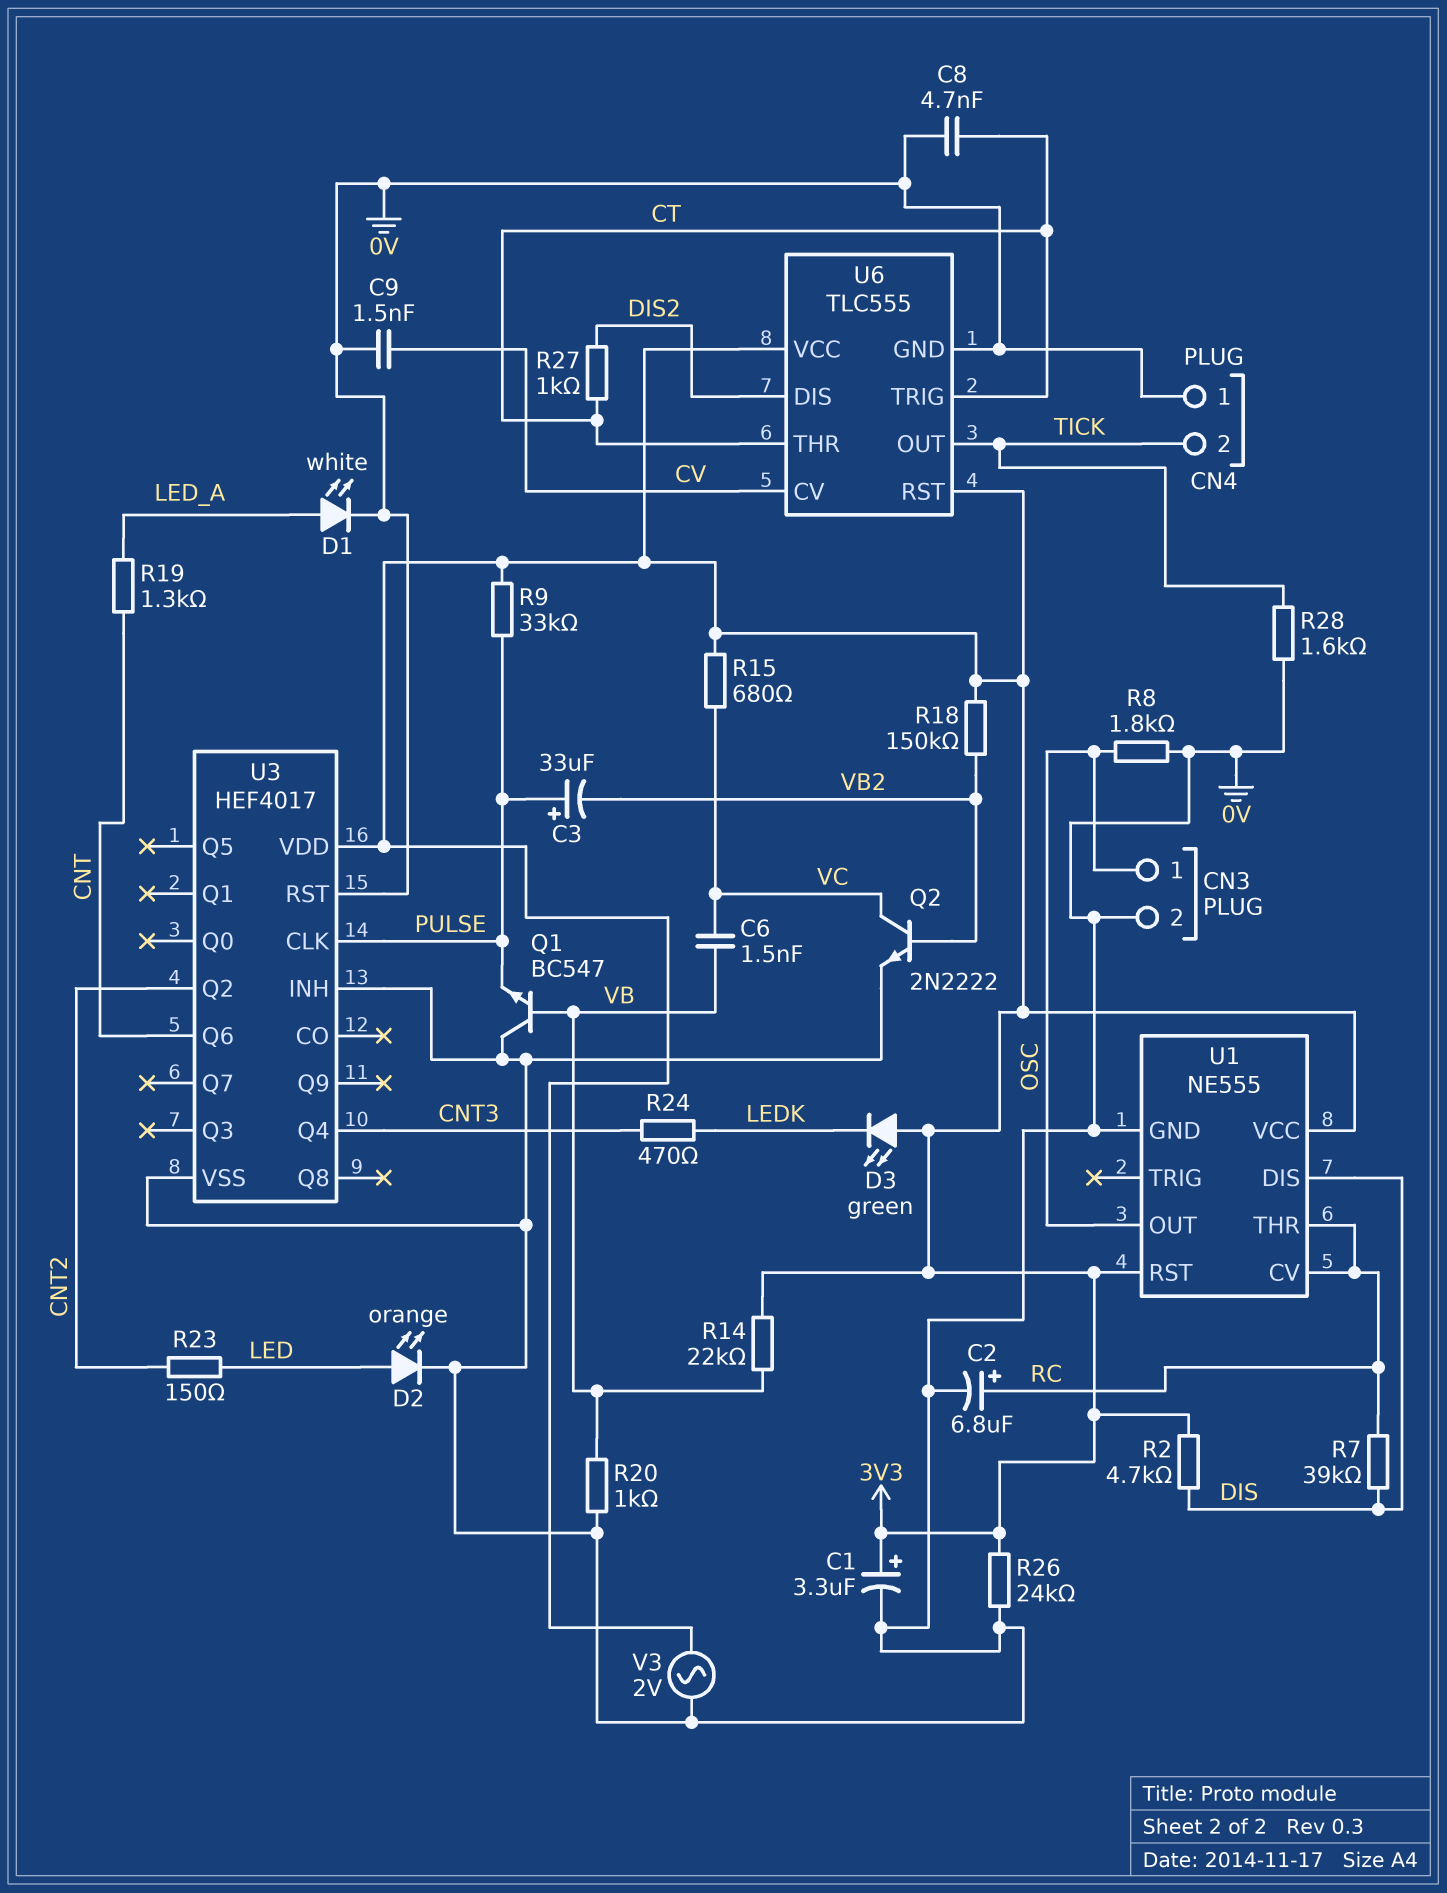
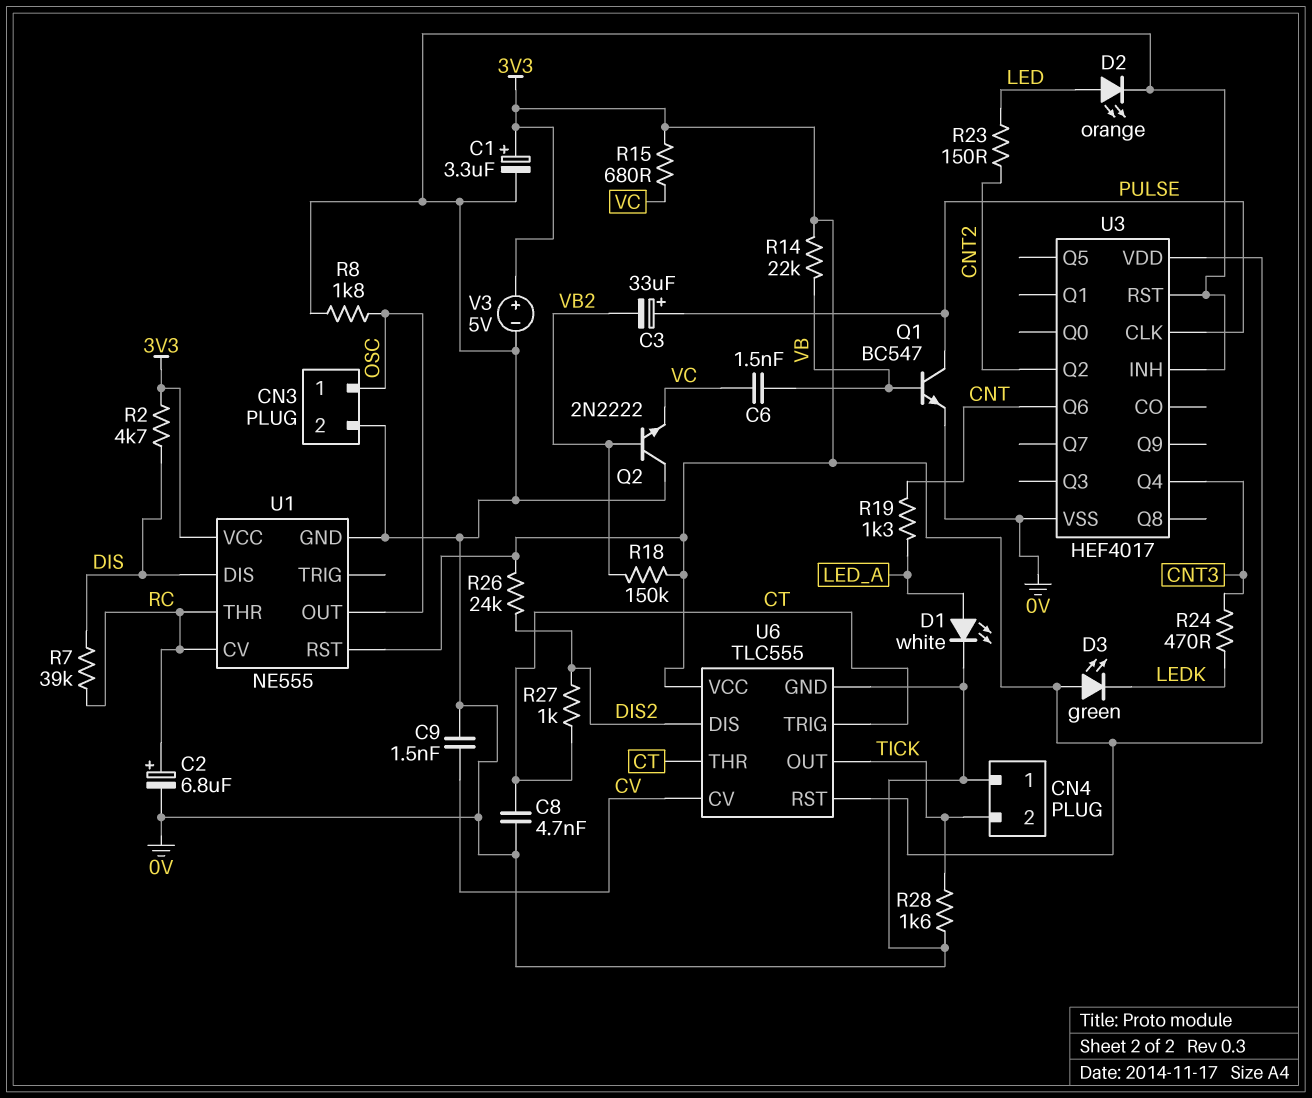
Q1: NPN BC547 (B VB, C 0V, E PULSE) -> NPN BC547 (B VB, C PULSE, E 0V)
Q2: NPN 2N2222 (B VB2, C VC, E 0V) -> NPN 2N2222 (B VB2, C 0V, E VC)
R9: 33k (3V3, PULSE) -> none
R20: 1k (0V, VB) -> none
R26: 24k (0V, 3V3) -> 24k (3V3, DIS2)
V3: AC 2V (0V, 3V3) -> 5V (plus 3V3, minus 0V)

